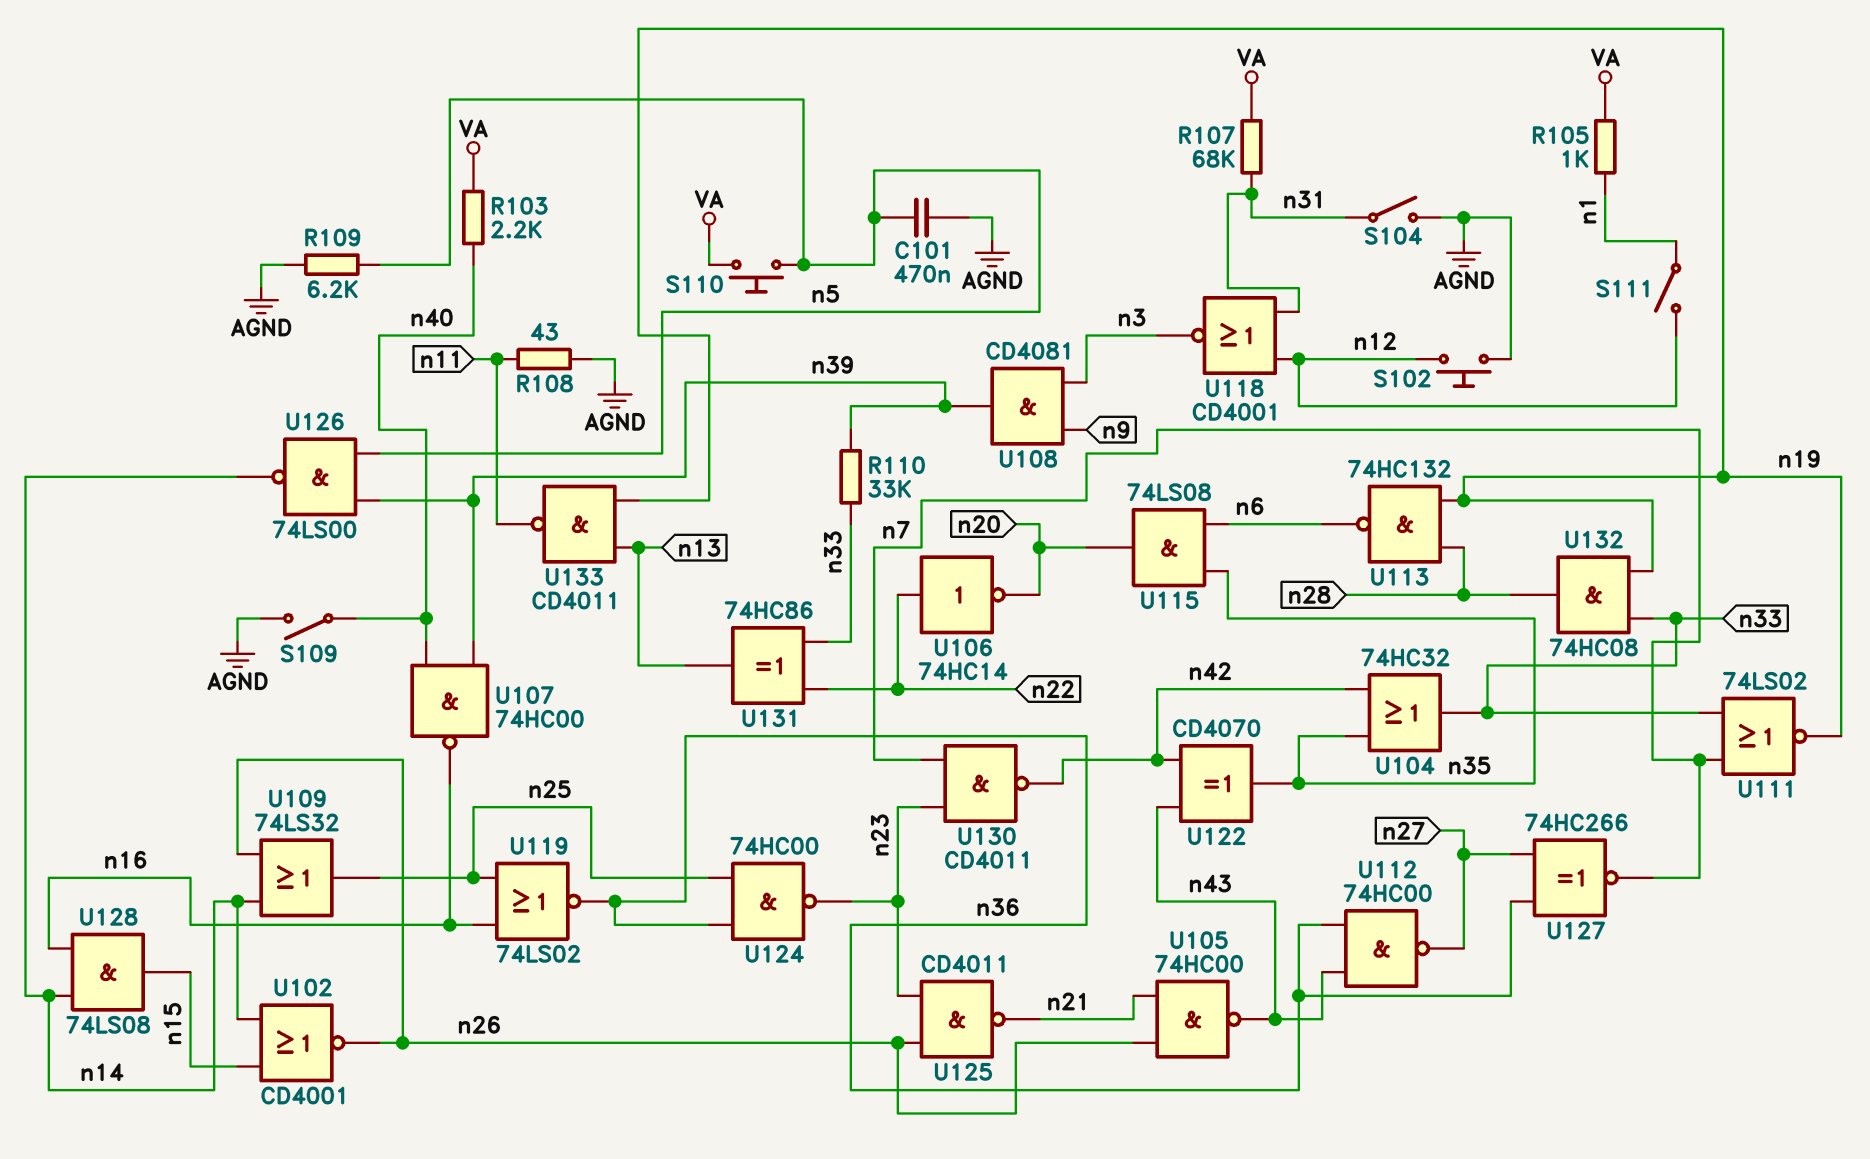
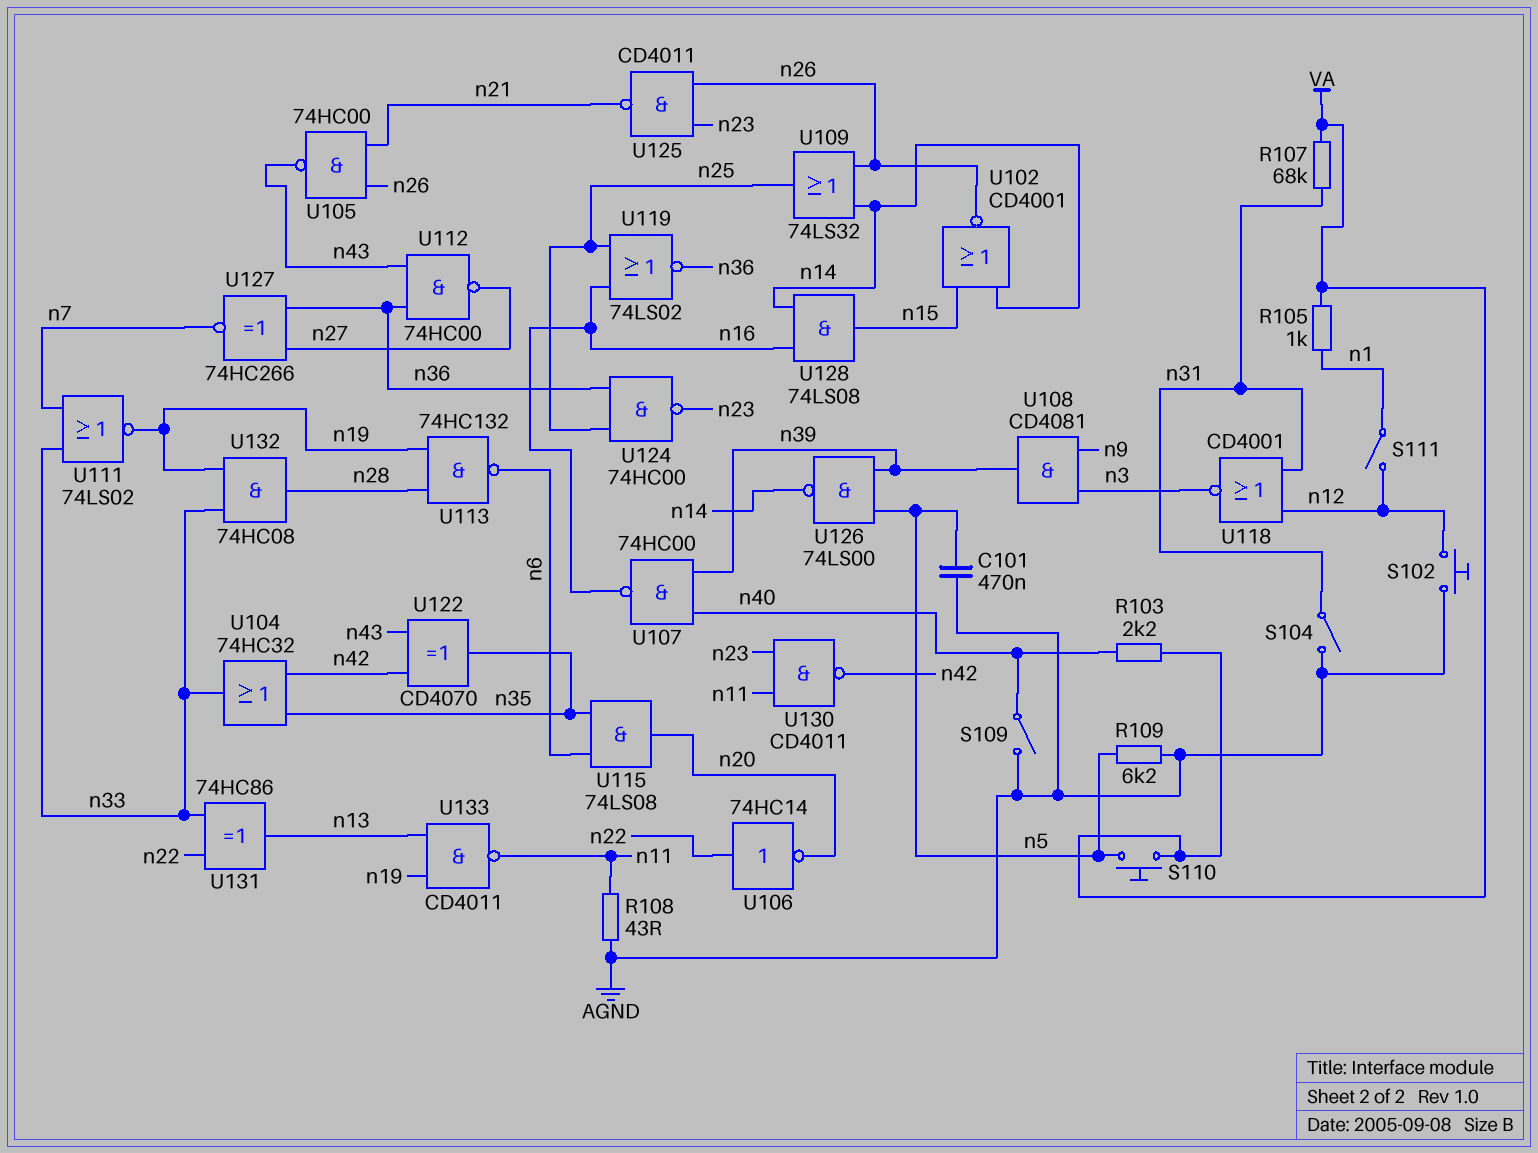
R110: 33k (n33, n39) -> none
U130: NAND CD4011 (in n7, in n23, out n42) -> NAND CD4011 (in n11, in n23, out n42)

